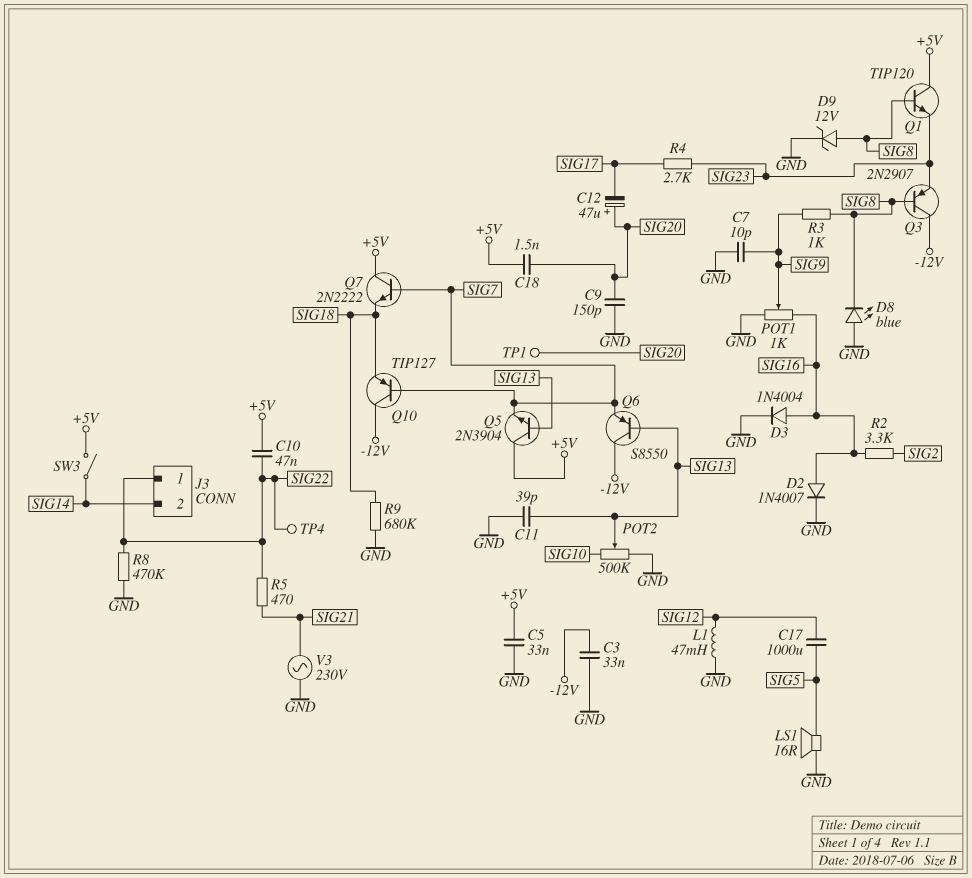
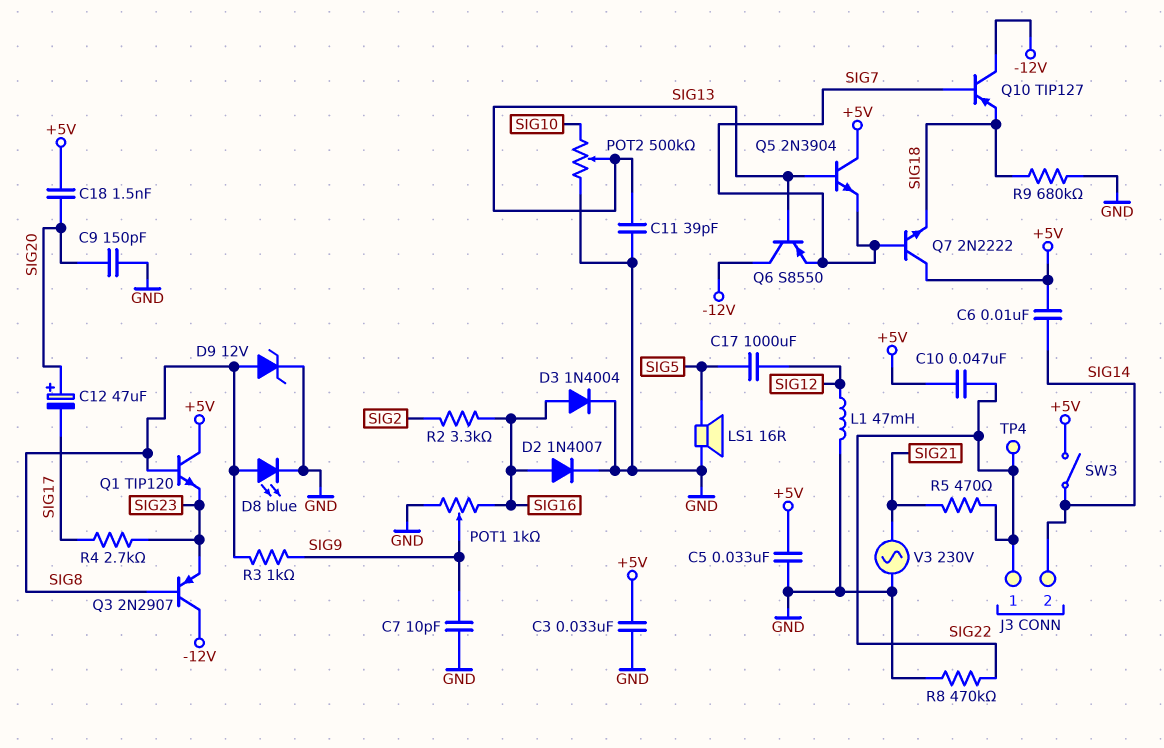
C3: 33nF (-12V, GND) -> 33nF (+5V, GND)
C6: none -> 10nF (+5V, SIG14)
D8: LED blue (A GND, K SIG8) -> LED blue (A SIG8, K GND)
TP1: test point (SIG20) -> none

